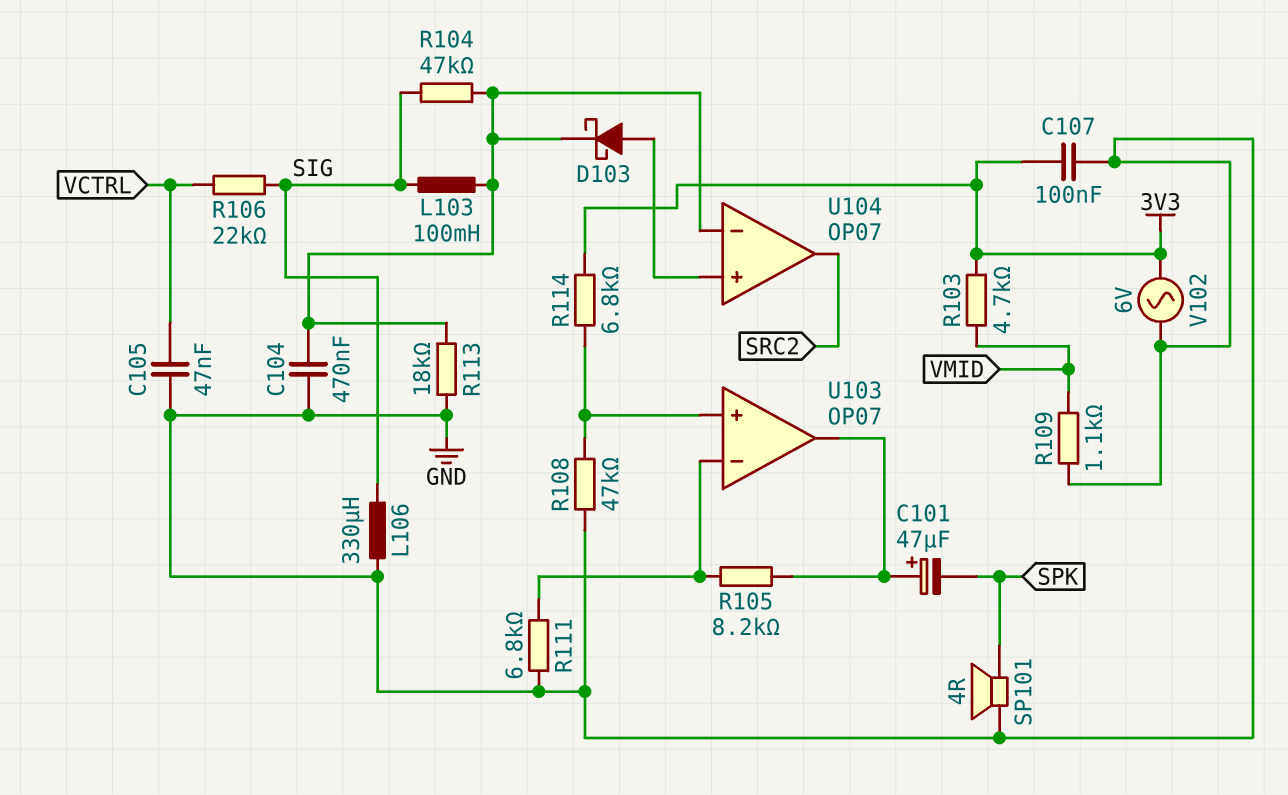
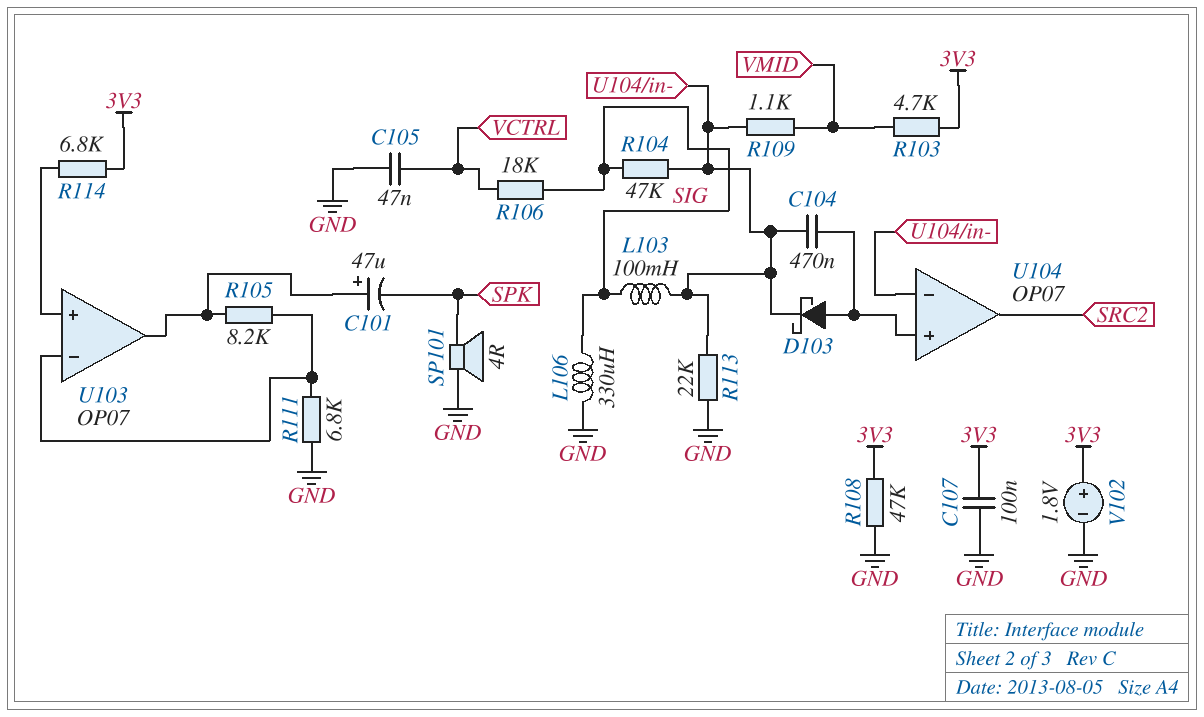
C104: 470nF (GND, U104/in-) -> 470nF (U104/in+, U104/in-)
R106: 22k (SIG, VCTRL) -> 18k (SIG, VCTRL)
R108: 47k (GND, U103/in+) -> 47k (3V3, GND)
R109: 1.1k (GND, VMID) -> 1.1k (U104/in-, VMID)
R113: 18k (GND, U104/in-) -> 22k (GND, U104/in-)
V102: AC 6V (3V3, GND) -> 1.8V (plus 3V3, minus GND)

